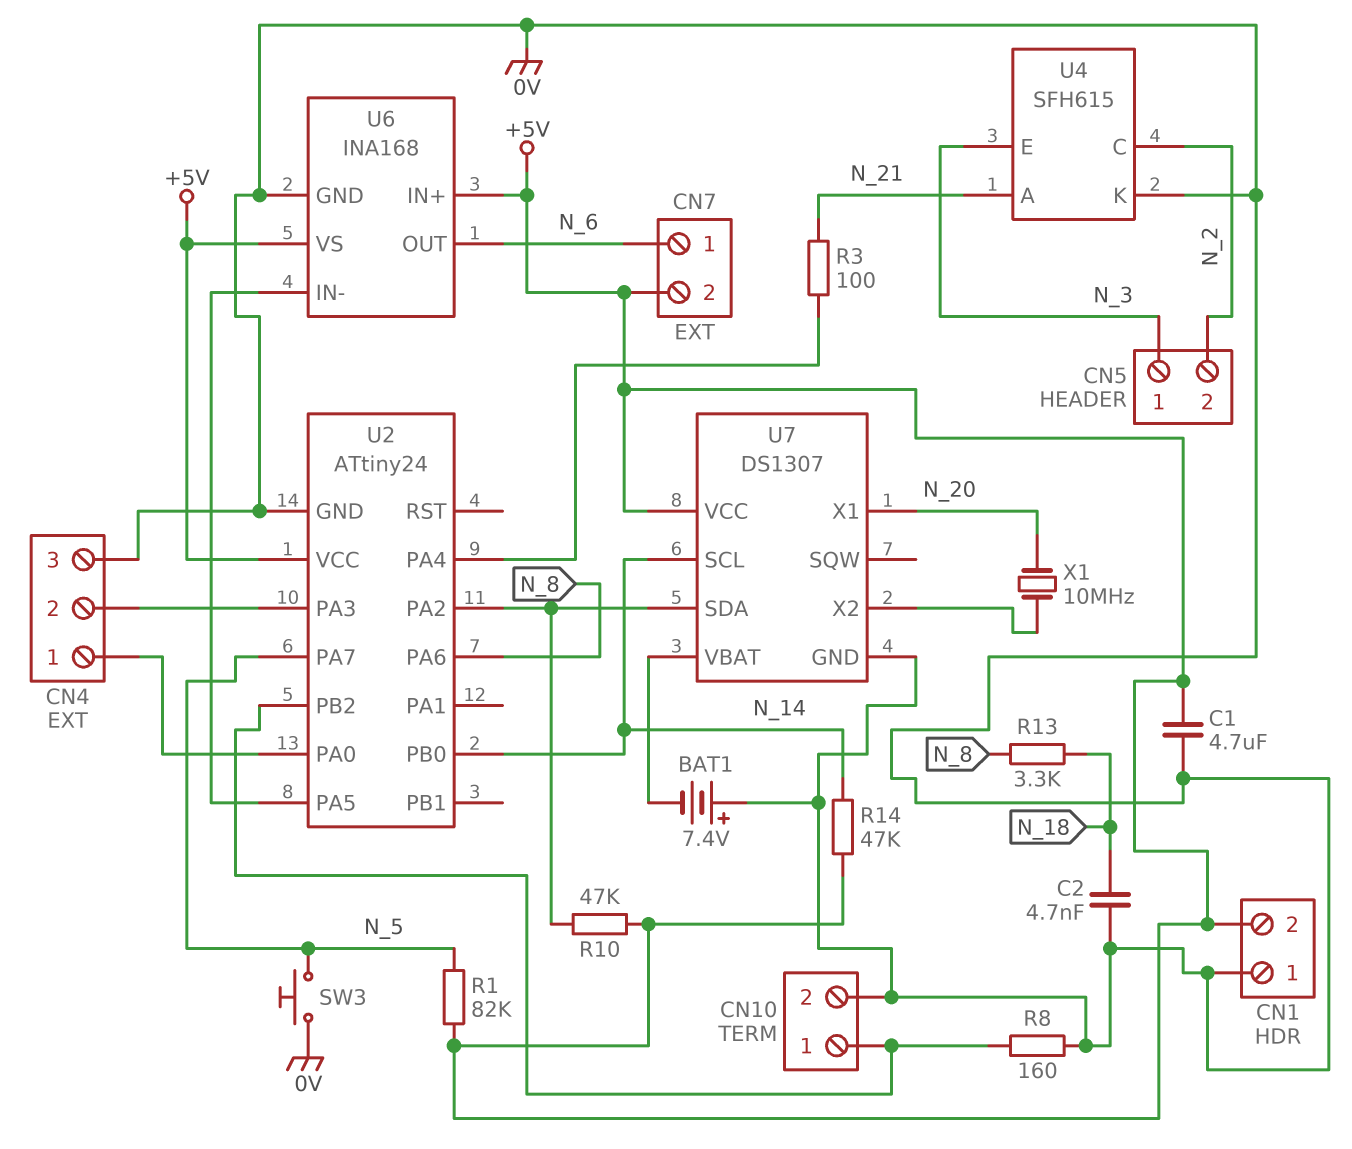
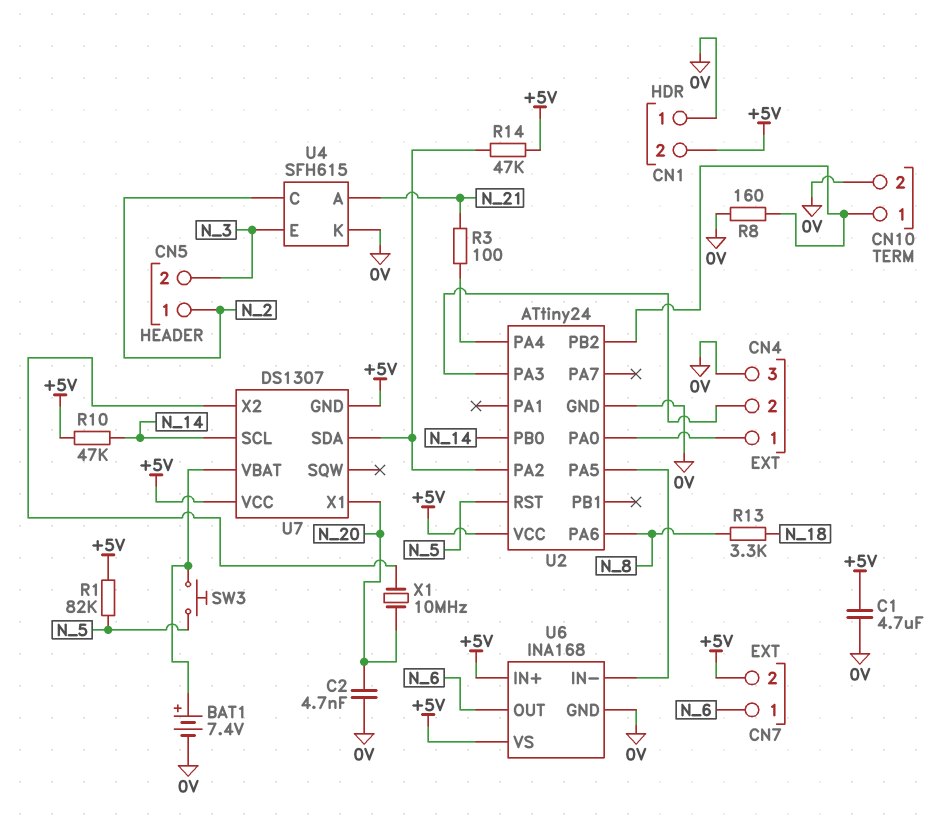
BAT1: 7.4V (plus 0V, minus U7/VBAT) -> 7.4V (plus U7/VBAT, minus 0V)
C2: 4.7nF (0V, N_18) -> 4.7nF (0V, N_20)
CN5 pin 1: N_3 -> N_2
CN5 pin 2: N_2 -> N_3
R10: 47k (+5V, U2/PA2) -> 47k (+5V, N_14)
R14: 47k (+5V, N_14) -> 47k (+5V, U2/PA2)
SW3: button (0V, N_5) -> button (N_5, U7/VBAT)
U2 pin PA7: N_5 -> none
U2 pin RST: none -> N_5
U7 pin GND: 0V -> +5V

